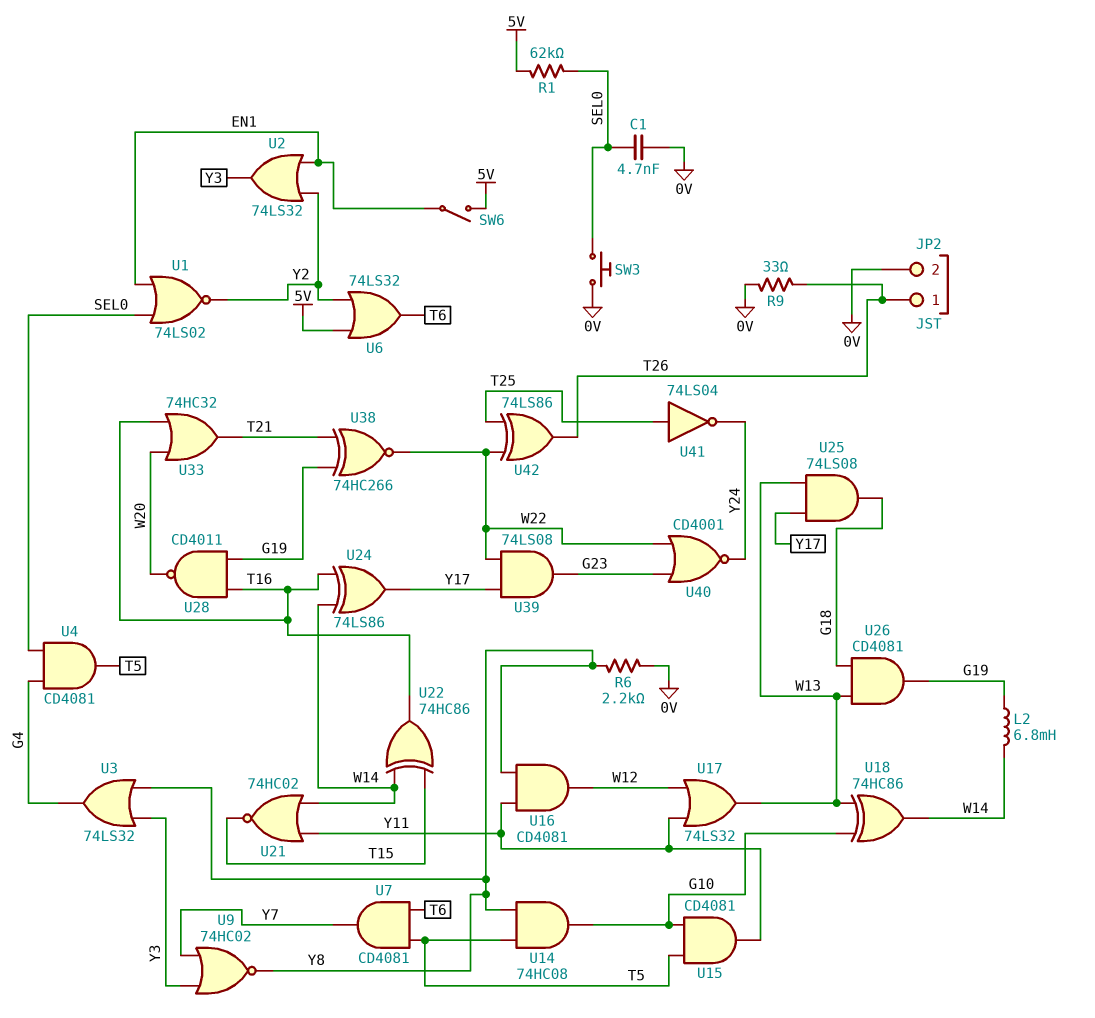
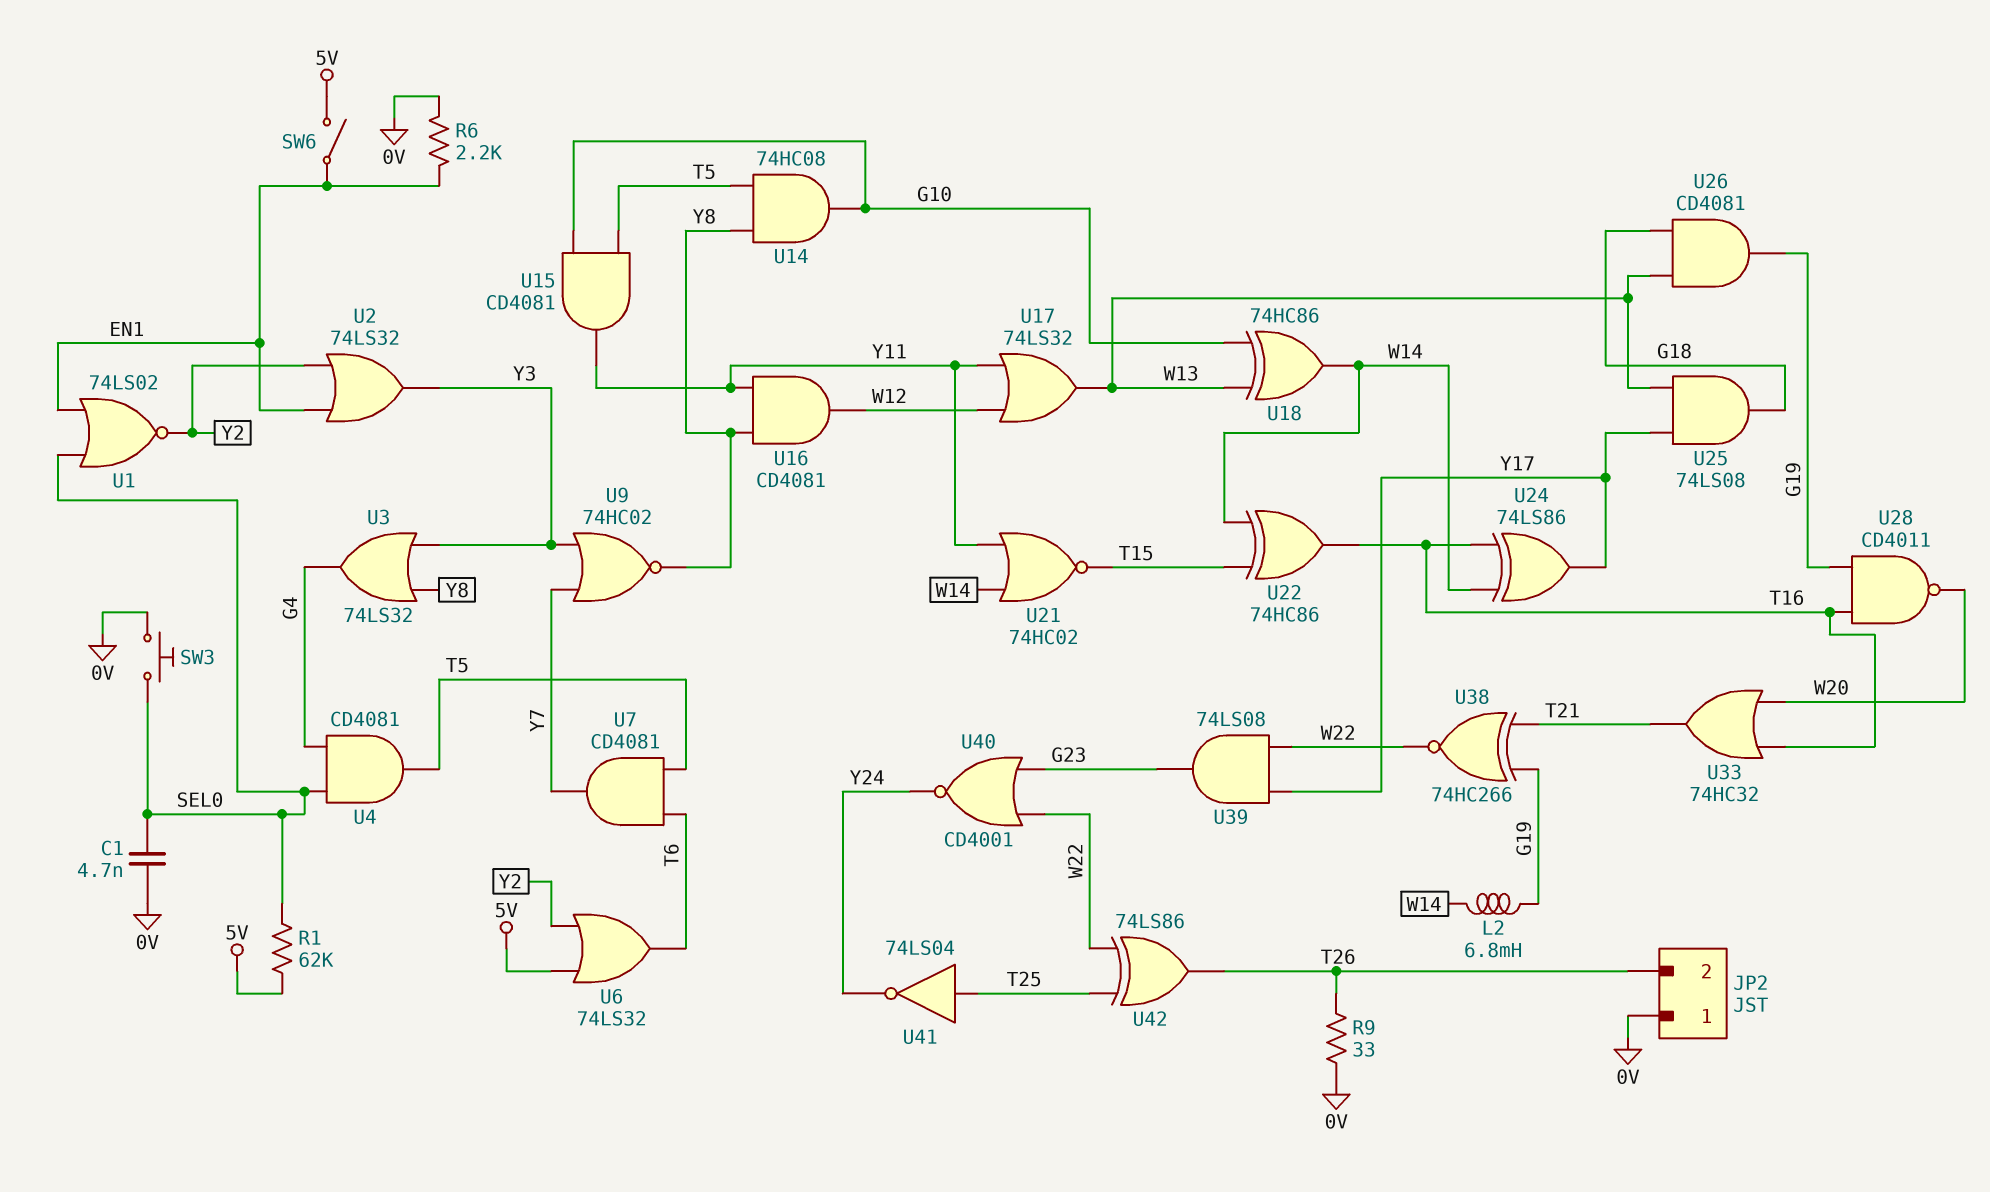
JP2 pin 1: T26 -> 0V
JP2 pin 2: 0V -> T26
R6: 2.2k (0V, Y8) -> 2.2k (0V, EN1)

